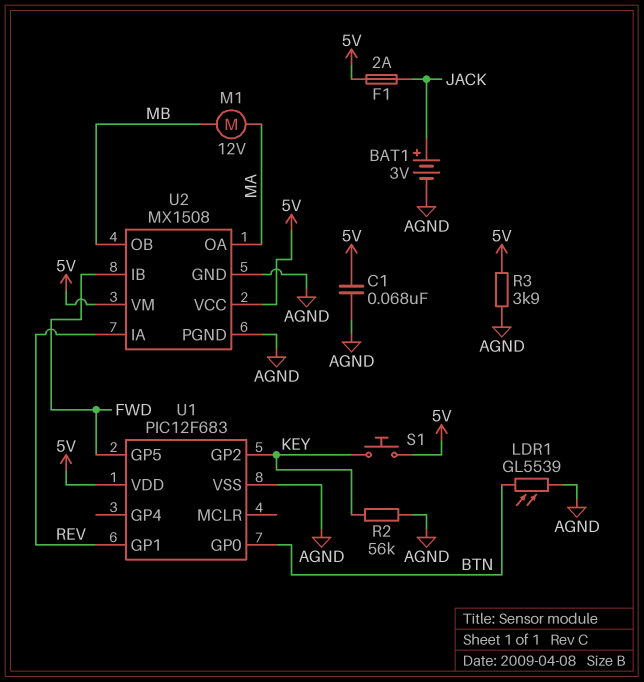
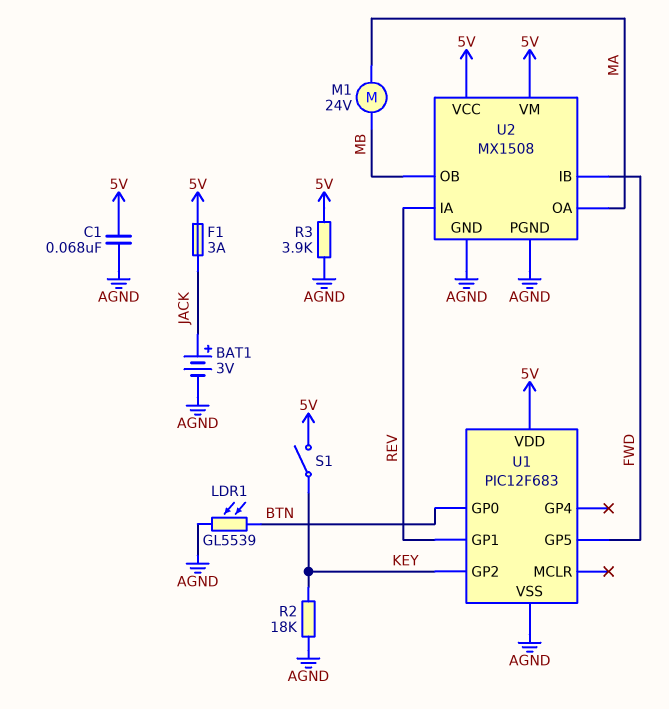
F1: 2A (5V, JACK) -> 3A (5V, JACK)
M1: motor 12V (MA, MB) -> motor 24V (MA, MB)
R2: 56k (AGND, KEY) -> 18k (AGND, KEY)
S1: button (5V, KEY) -> switch (5V, KEY)

